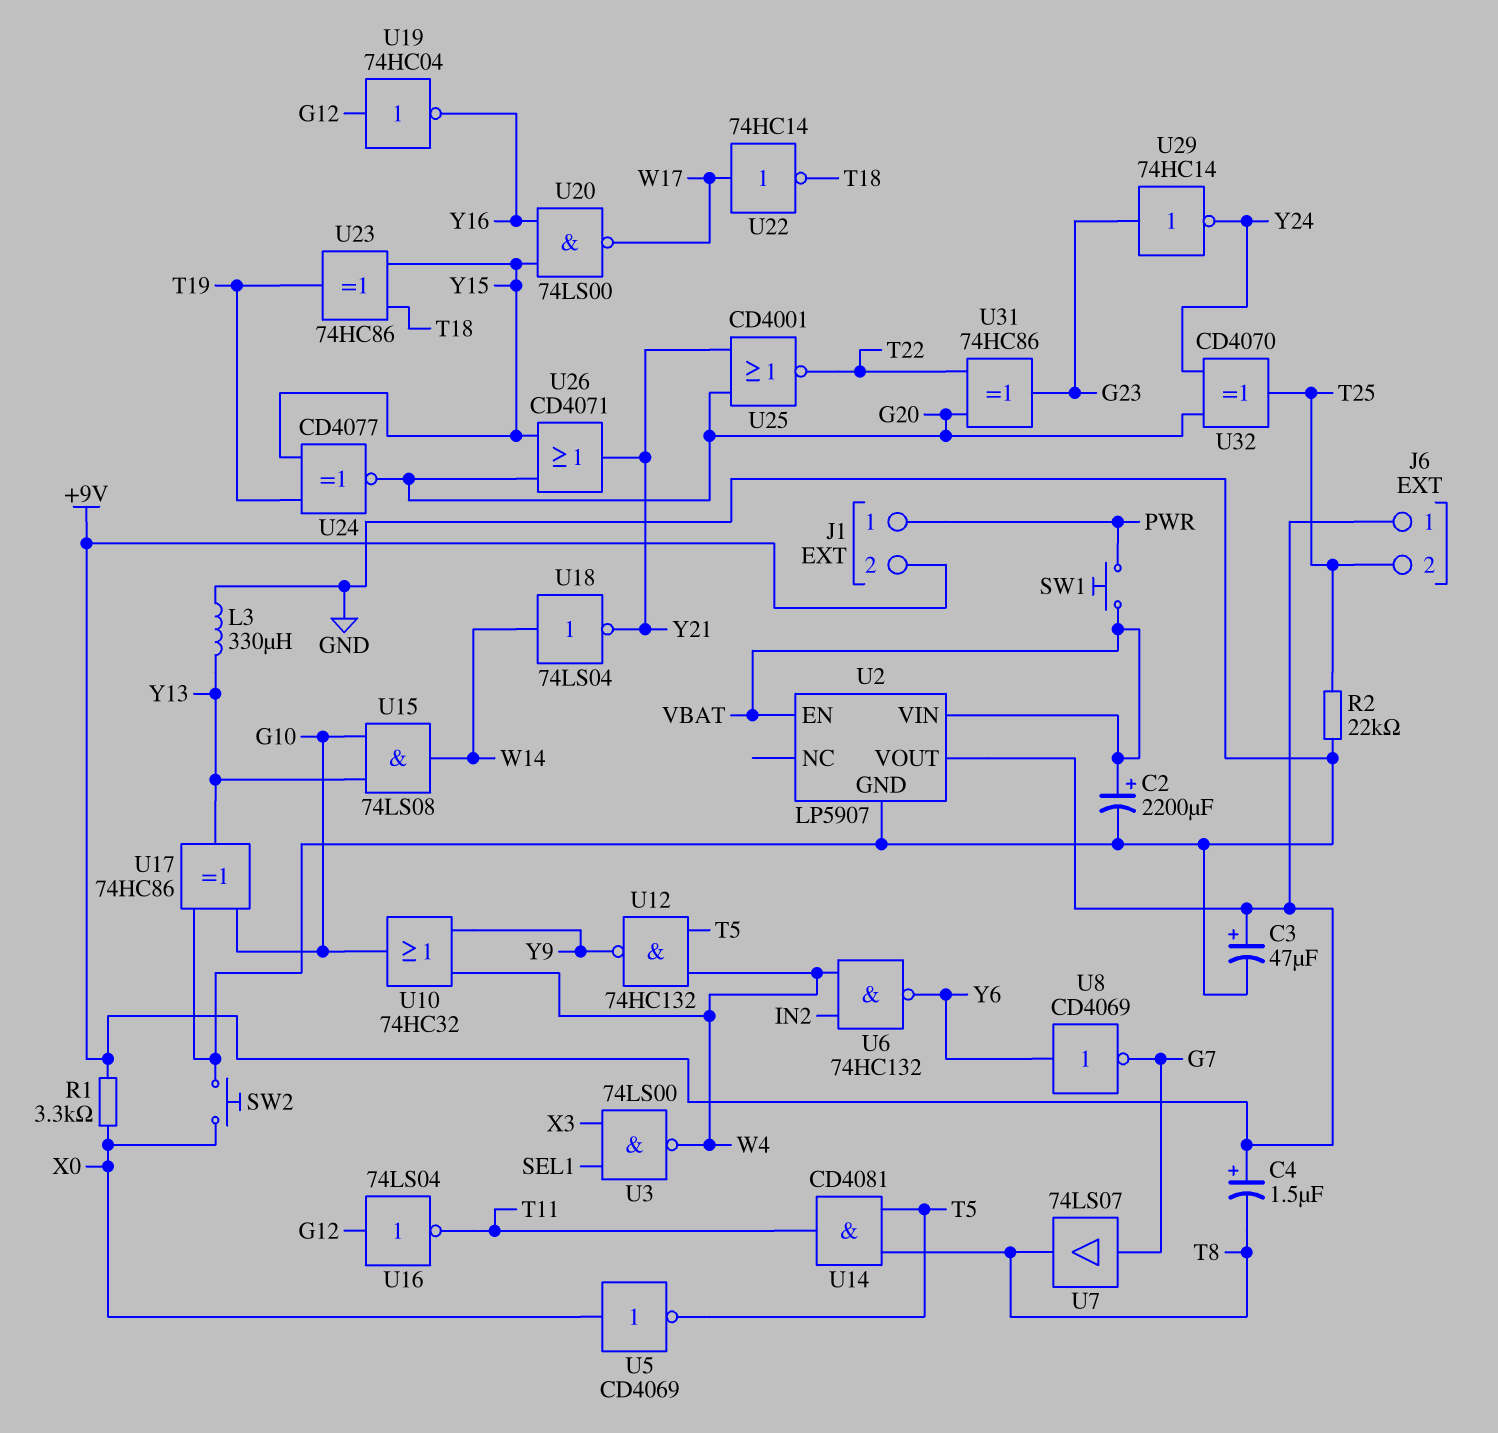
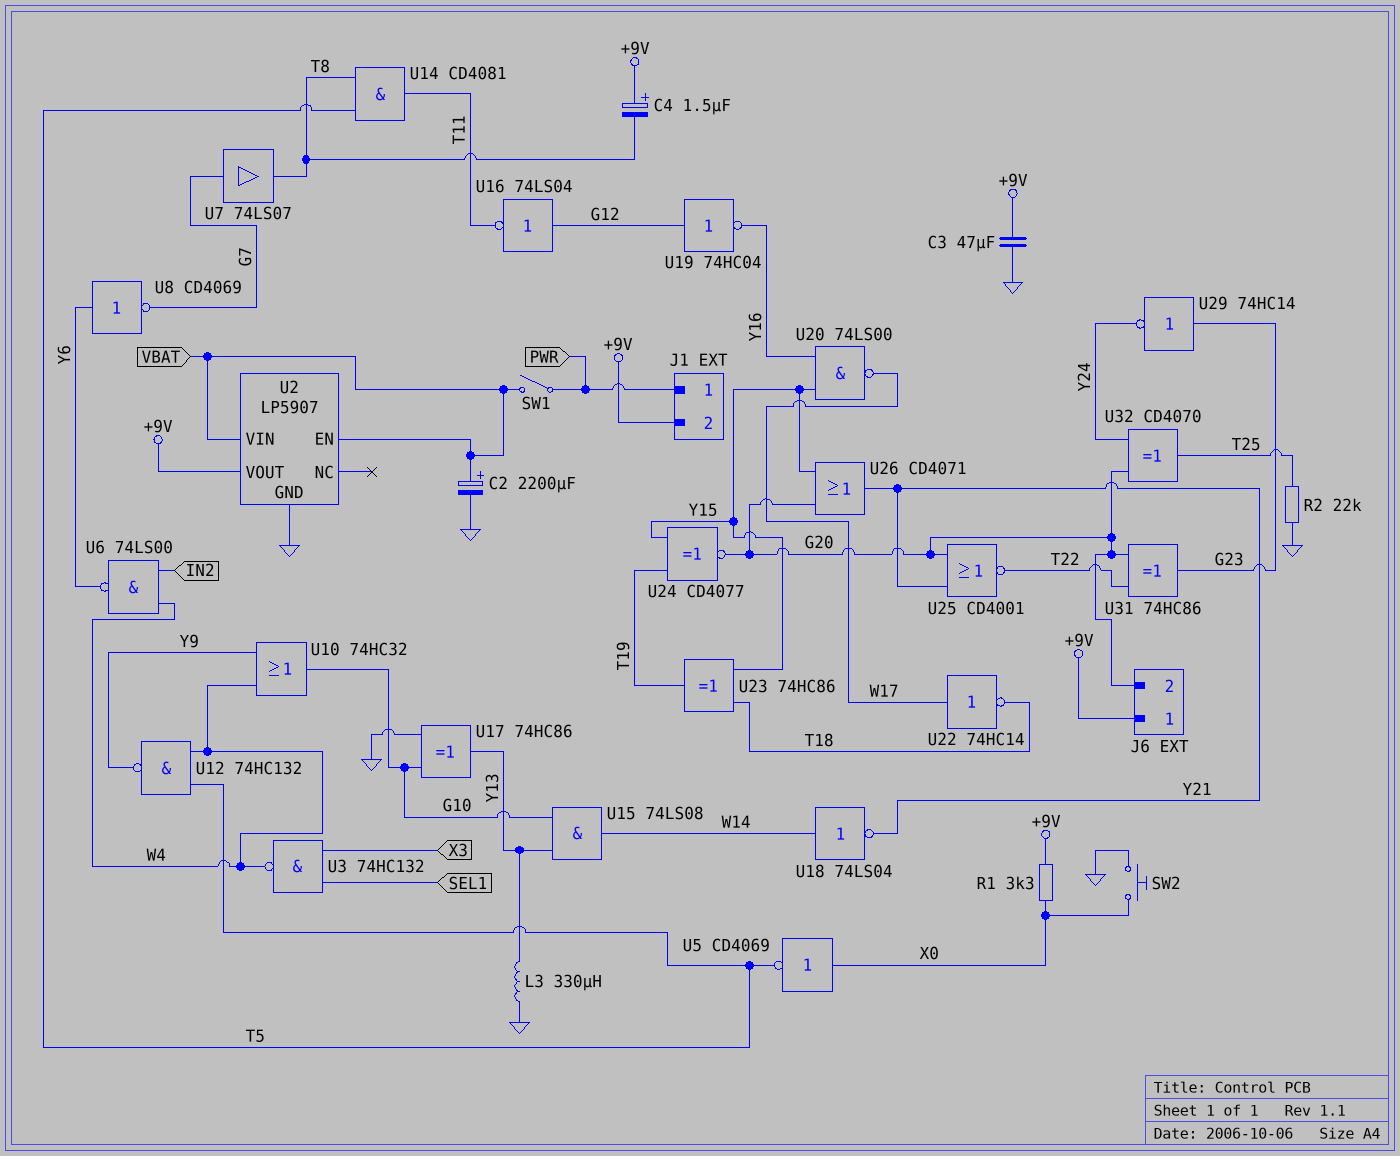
C3: 47uF (plus +9V, minus GND) -> 47uF (+9V, GND)
J6 pin 2: T25 -> G20
SW1: button (PWR, VBAT) -> switch (PWR, VBAT)
U3: NAND 74LS00 (in SEL1, in X3, out W4) -> NAND 74HC132 (in SEL1, in X3, out W4)
U6: NAND 74HC132 (in IN2, in W4, out Y6) -> NAND 74LS00 (in IN2, in W4, out Y6)

